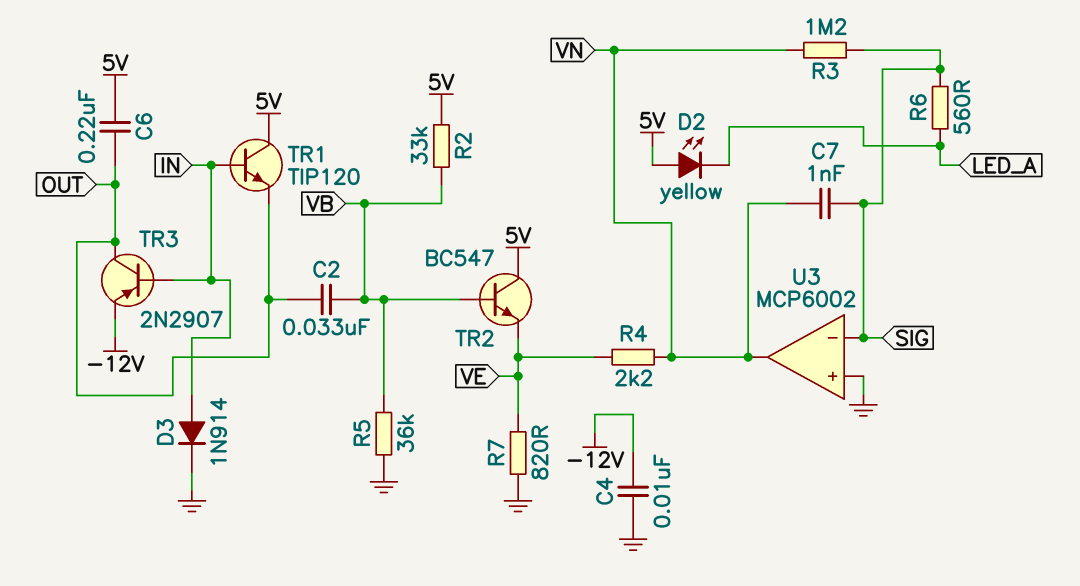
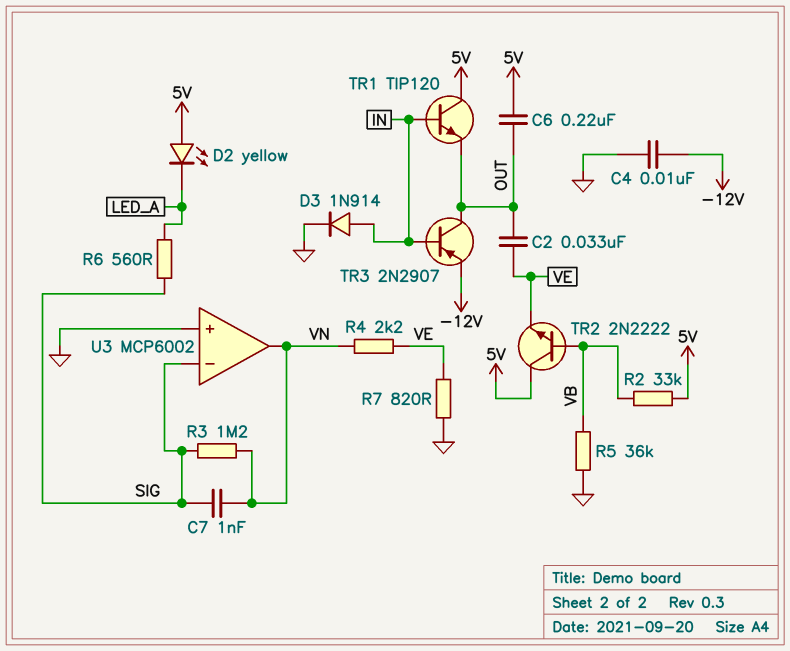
C2: 33nF (OUT, VB) -> 33nF (OUT, VE)
TR2: NPN BC547 (B VB, C 5V, E VE) -> NPN 2N2222 (B VB, C 5V, E VE)

